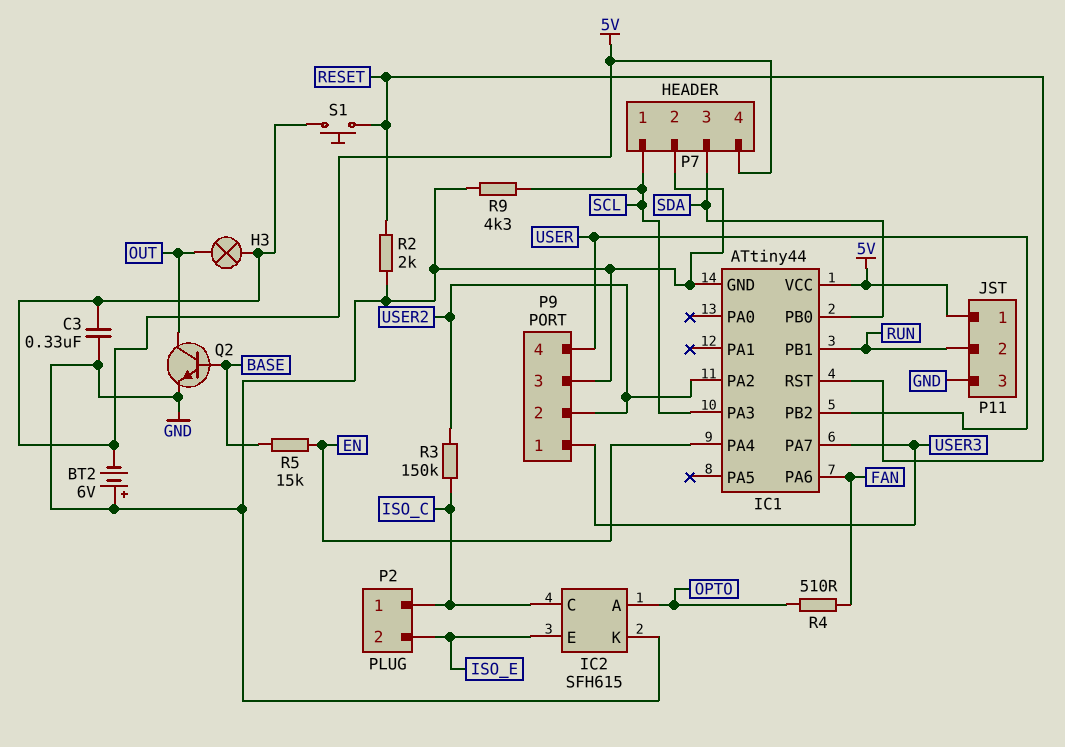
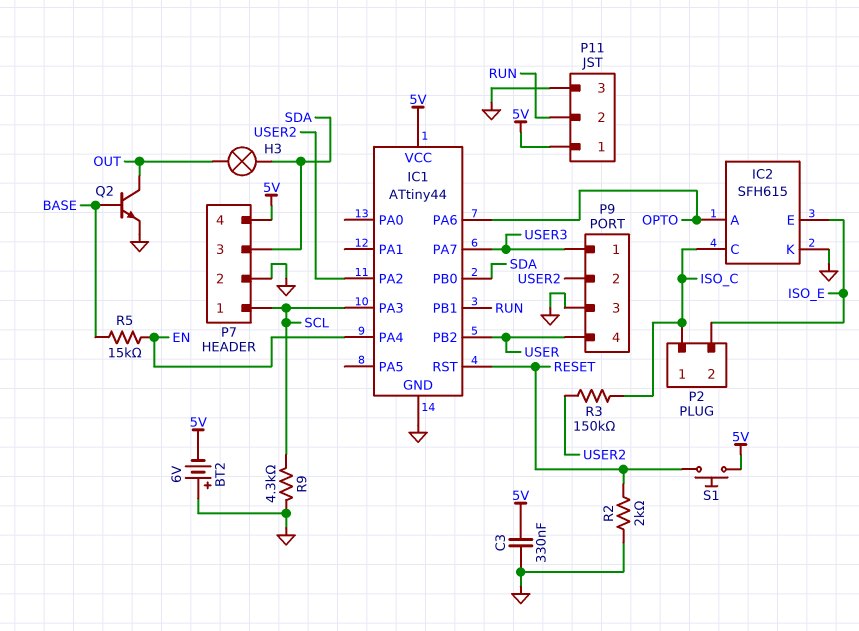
H3: lamp (5V, OUT) -> lamp (OUT, SDA)
IC1 pin PA6: FAN -> OPTO
R4: 510 (FAN, OPTO) -> none

